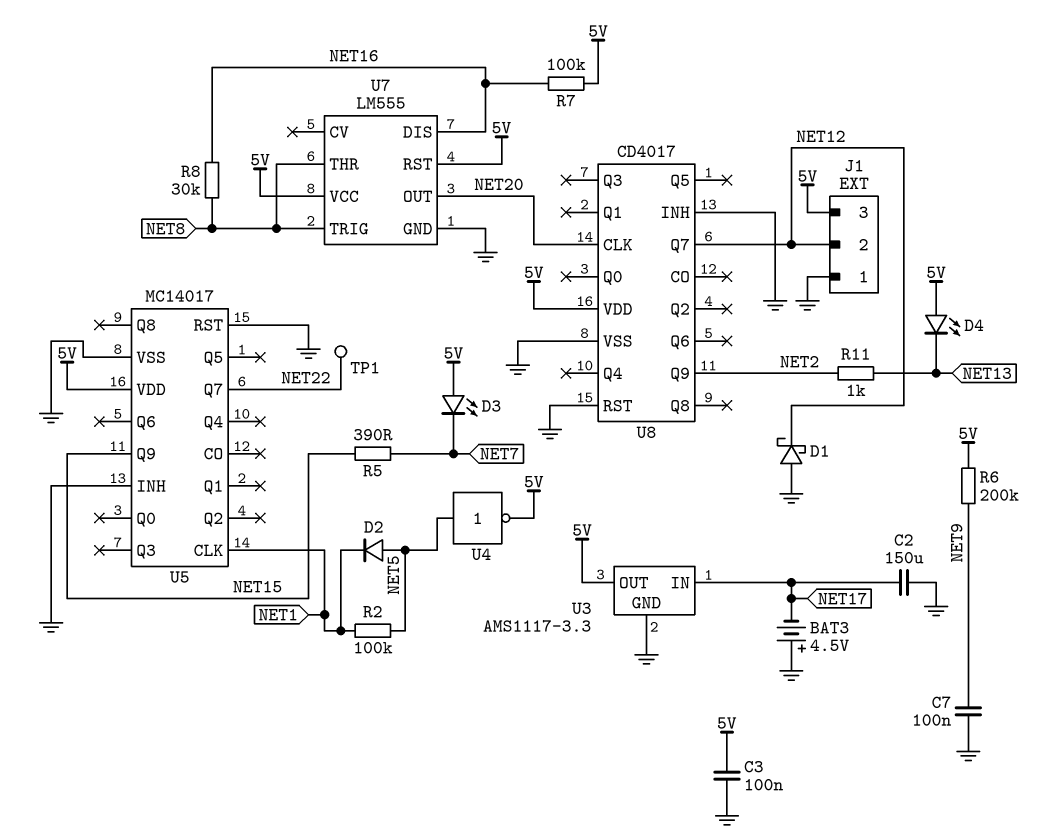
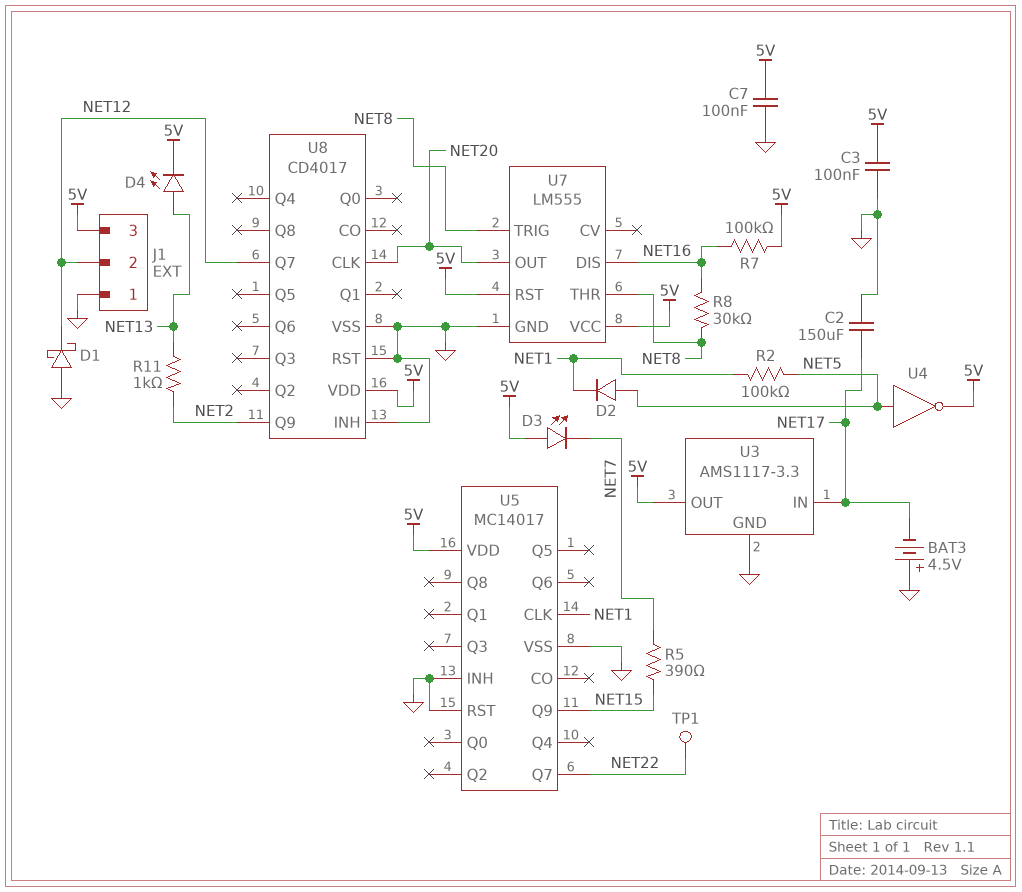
C7: 100nF (GND, NET9) -> 100nF (5V, GND)
D4: LED (A 5V, K NET13) -> LED (A NET13, K 5V)
R6: 200k (5V, NET9) -> none

